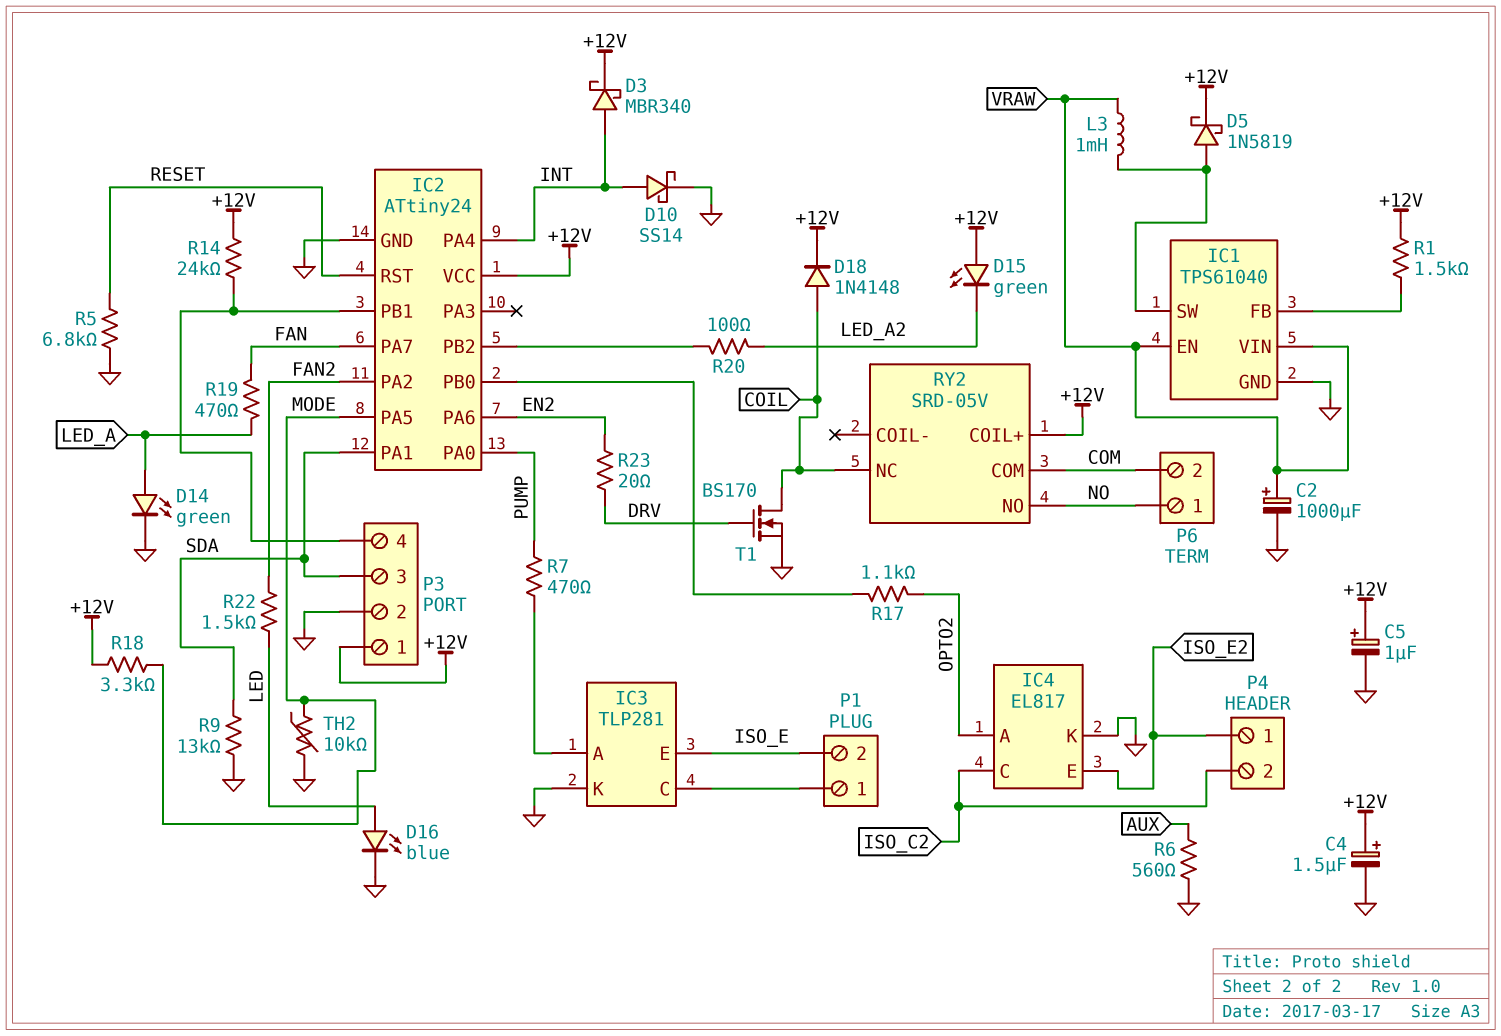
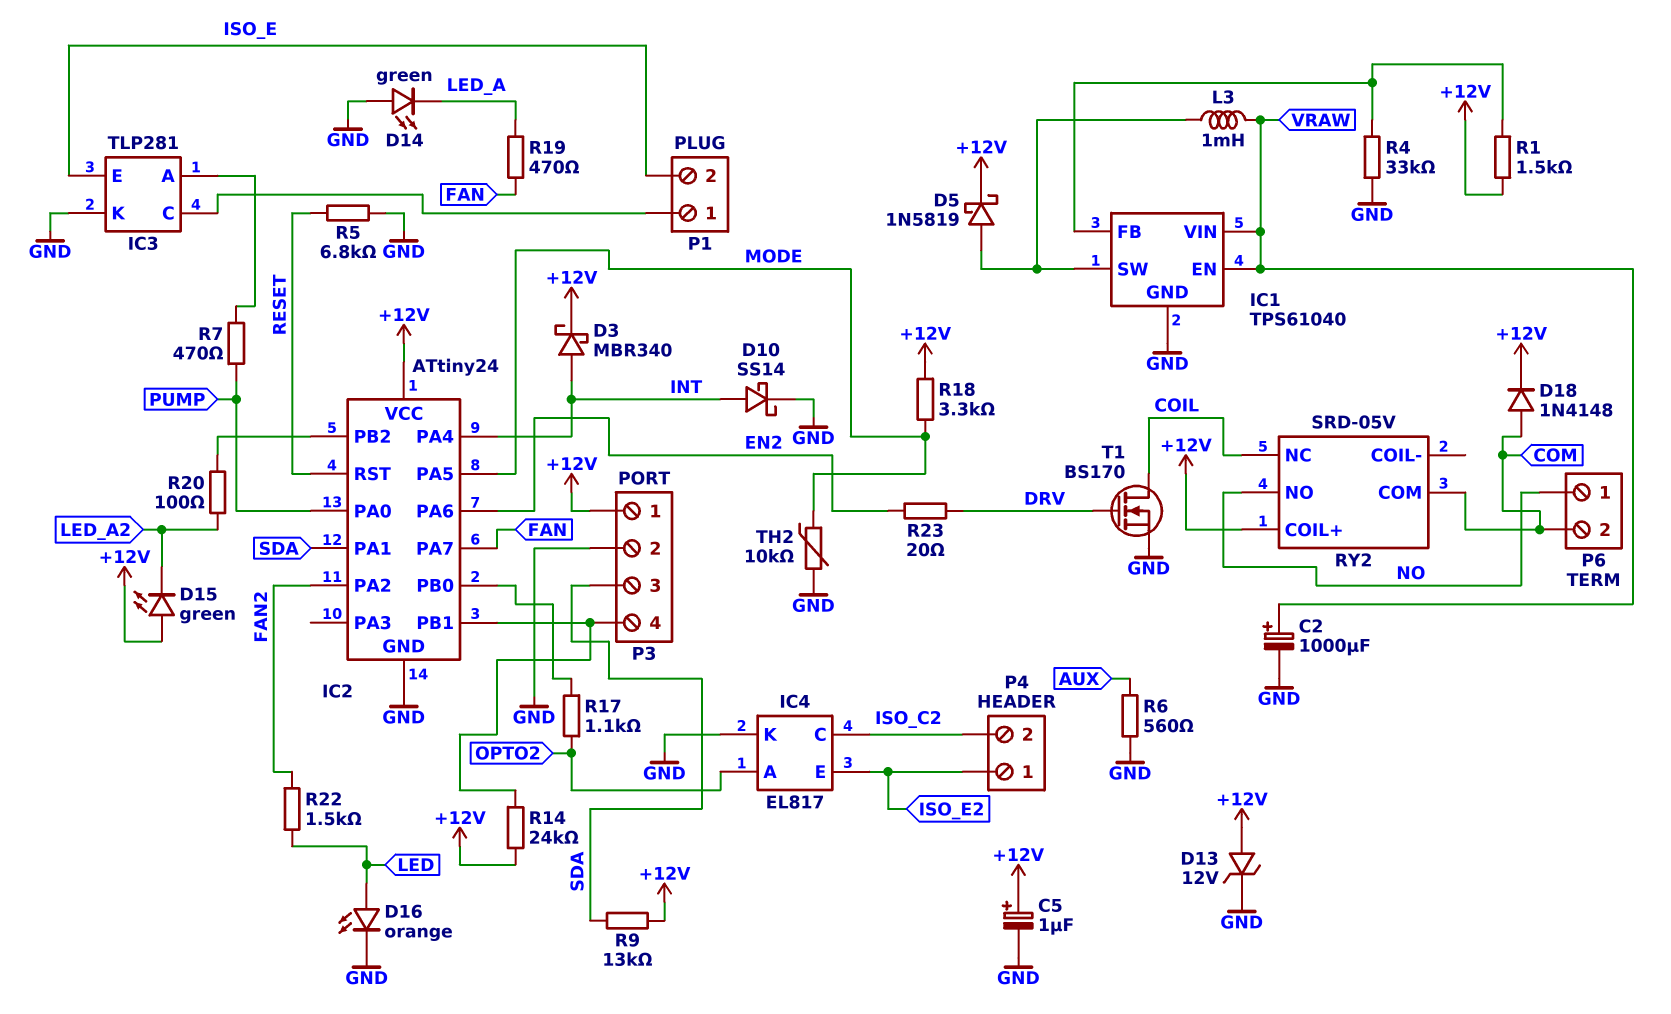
C4: 1.5uF (plus +12V, minus GND) -> none
D13: none -> zener 12V (A +12V, K GND)
D14: LED green (A LED_A, K GND) -> LED green (A GND, K LED_A)
D16: LED blue (A LED, K GND) -> LED orange (A LED, K GND)
D18: diode 1N4148 (A COIL, K +12V) -> diode 1N4148 (A COM, K +12V)
R4: none -> 33k (GND, IC1/FB)
R9: 13k (GND, SDA) -> 13k (+12V, SDA)

